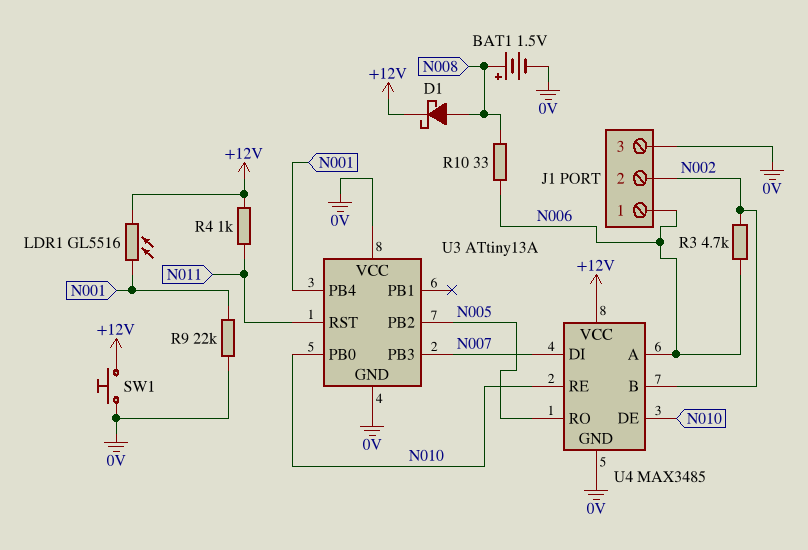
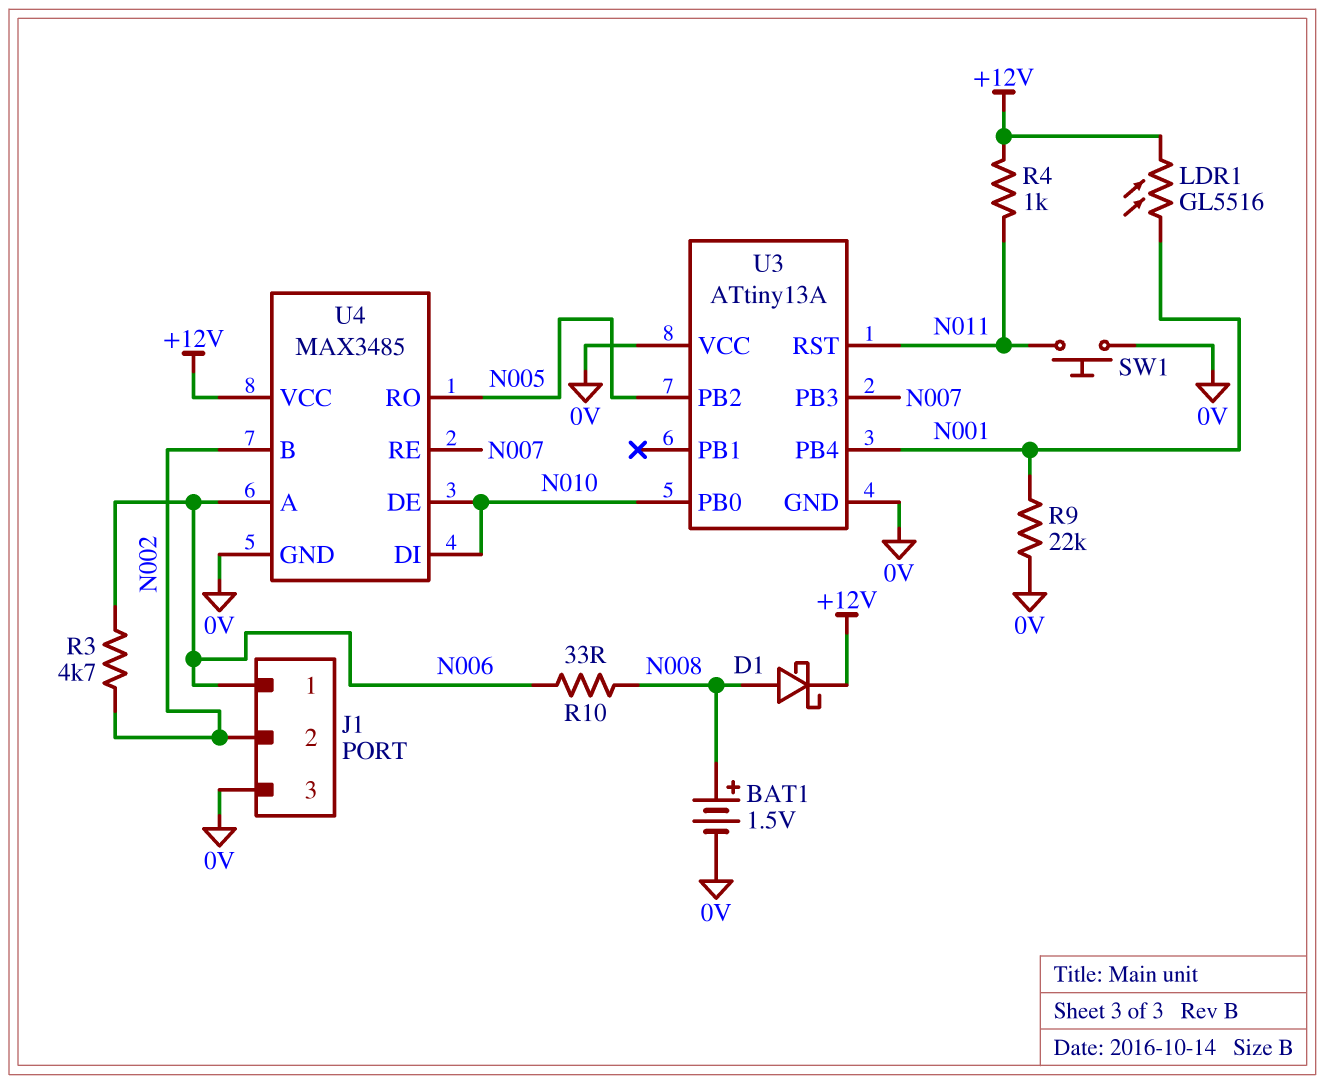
SW1: button (+12V, 0V) -> button (0V, N011)
U4 pin DI: N007 -> N010
U4 pin RE: N010 -> N007

